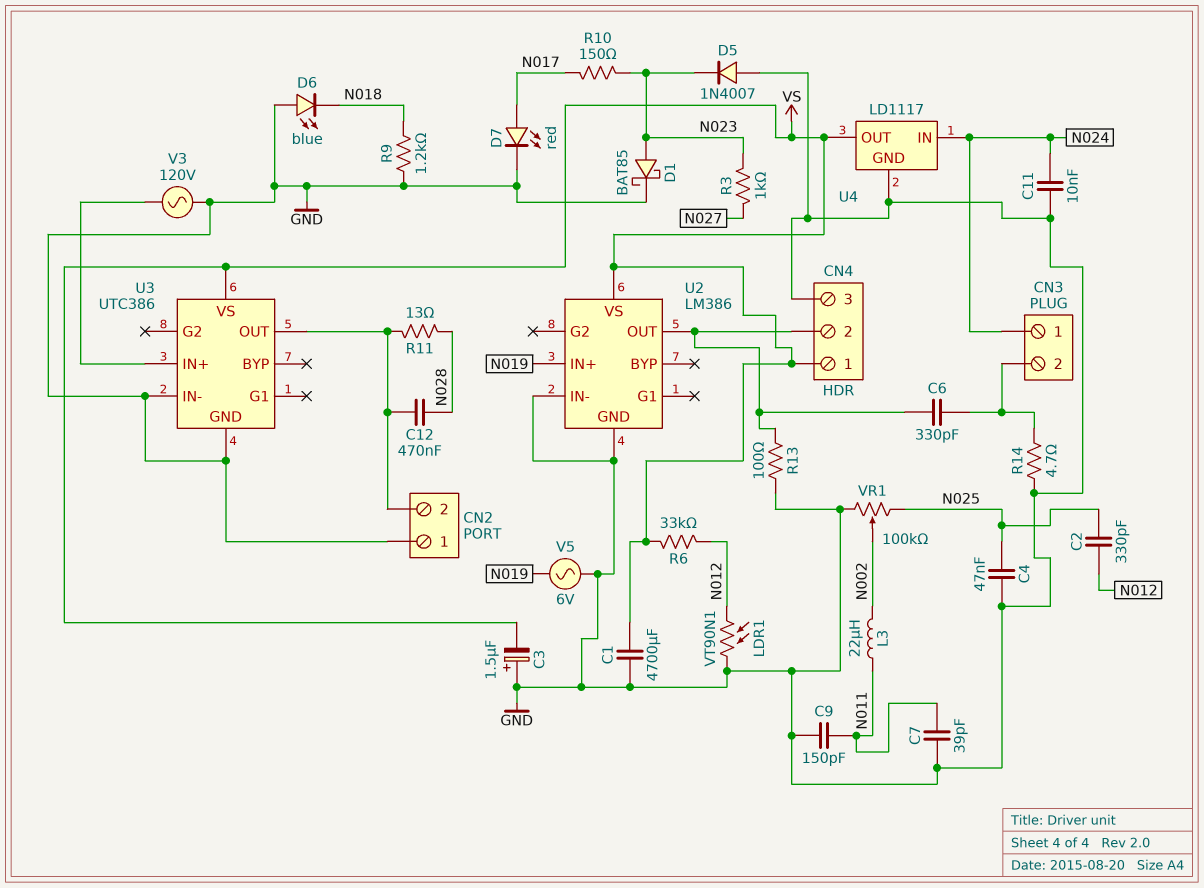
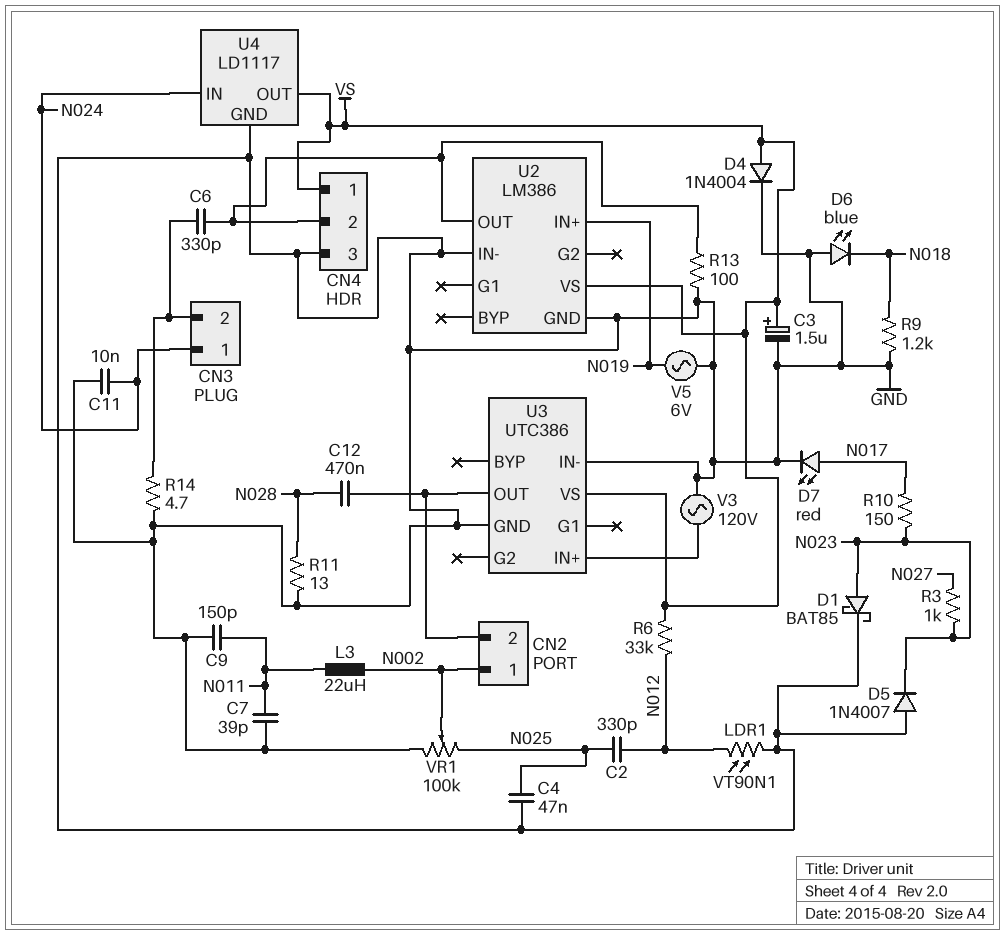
C1: 4700uF (GND, VS) -> none
C3: 1.5uF (plus GND, minus VS) -> 1.5uF (plus VS, minus GND)
CN2 pin 1: GND -> N002
D4: none -> diode 1N4004 (A VS, K GND)
R11: 13 (CN2/2, N028) -> 13 (GND, N028)

